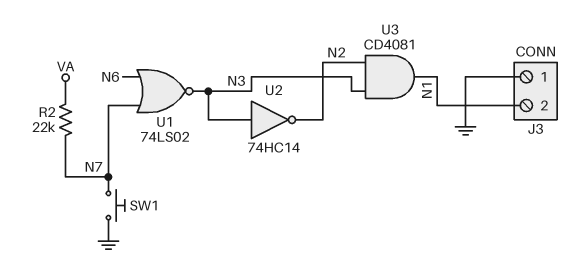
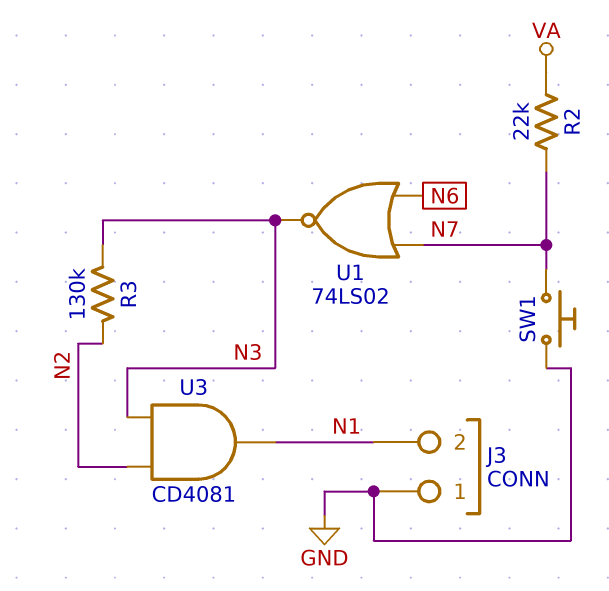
R3: none -> 130k (N2, N3)
U2: NOT 74HC14 (in N3, out N2) -> none

